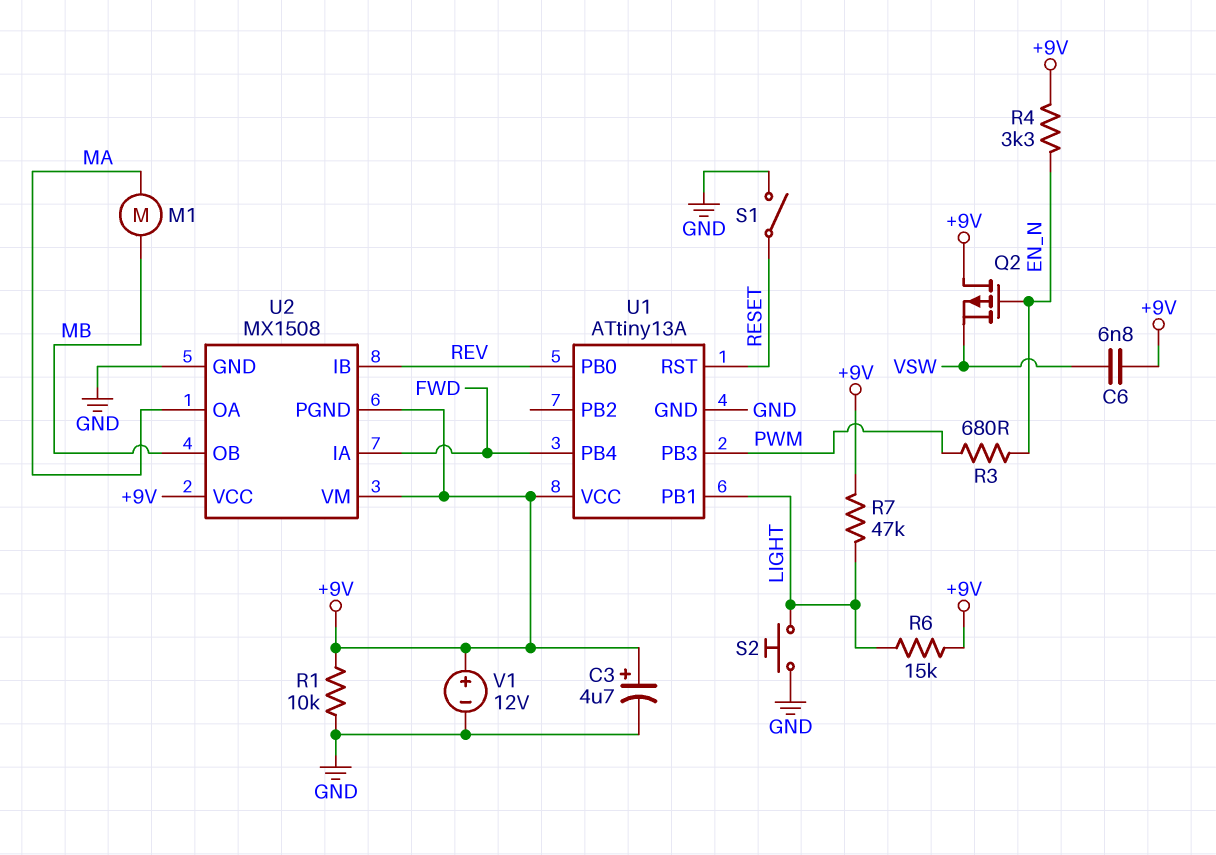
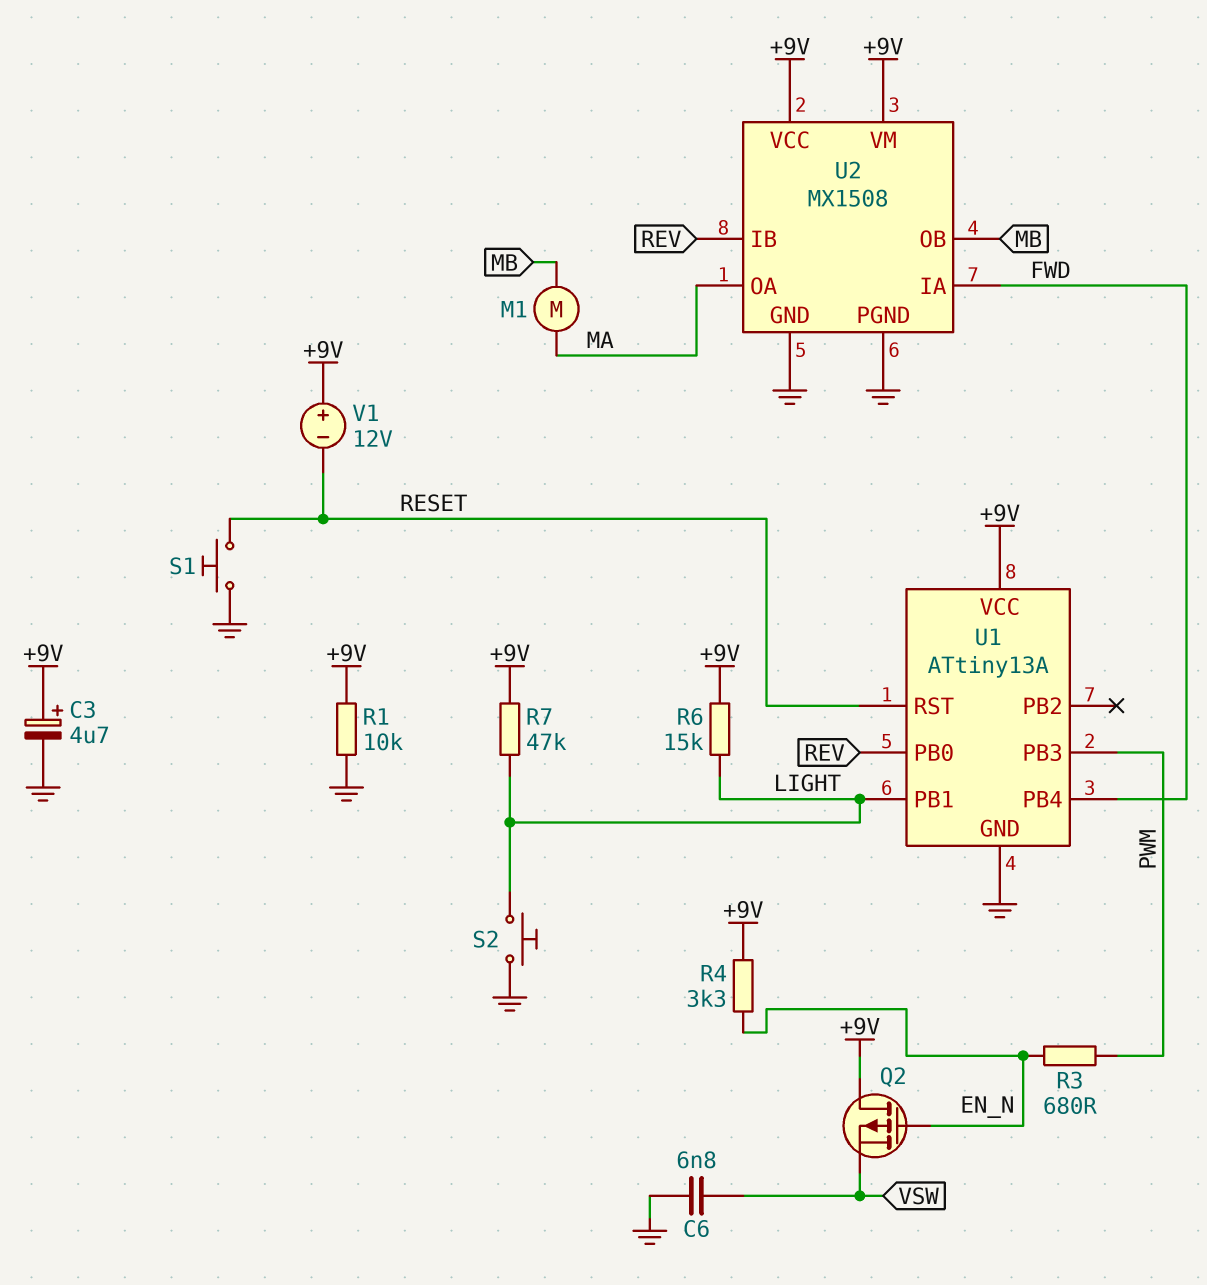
C6: 6.8nF (+9V, VSW) -> 6.8nF (GND, VSW)
S1: switch (GND, RESET) -> button (GND, RESET)
U2 pin PGND: +9V -> GND
V1: 12V (plus +9V, minus GND) -> 12V (plus +9V, minus RESET)

